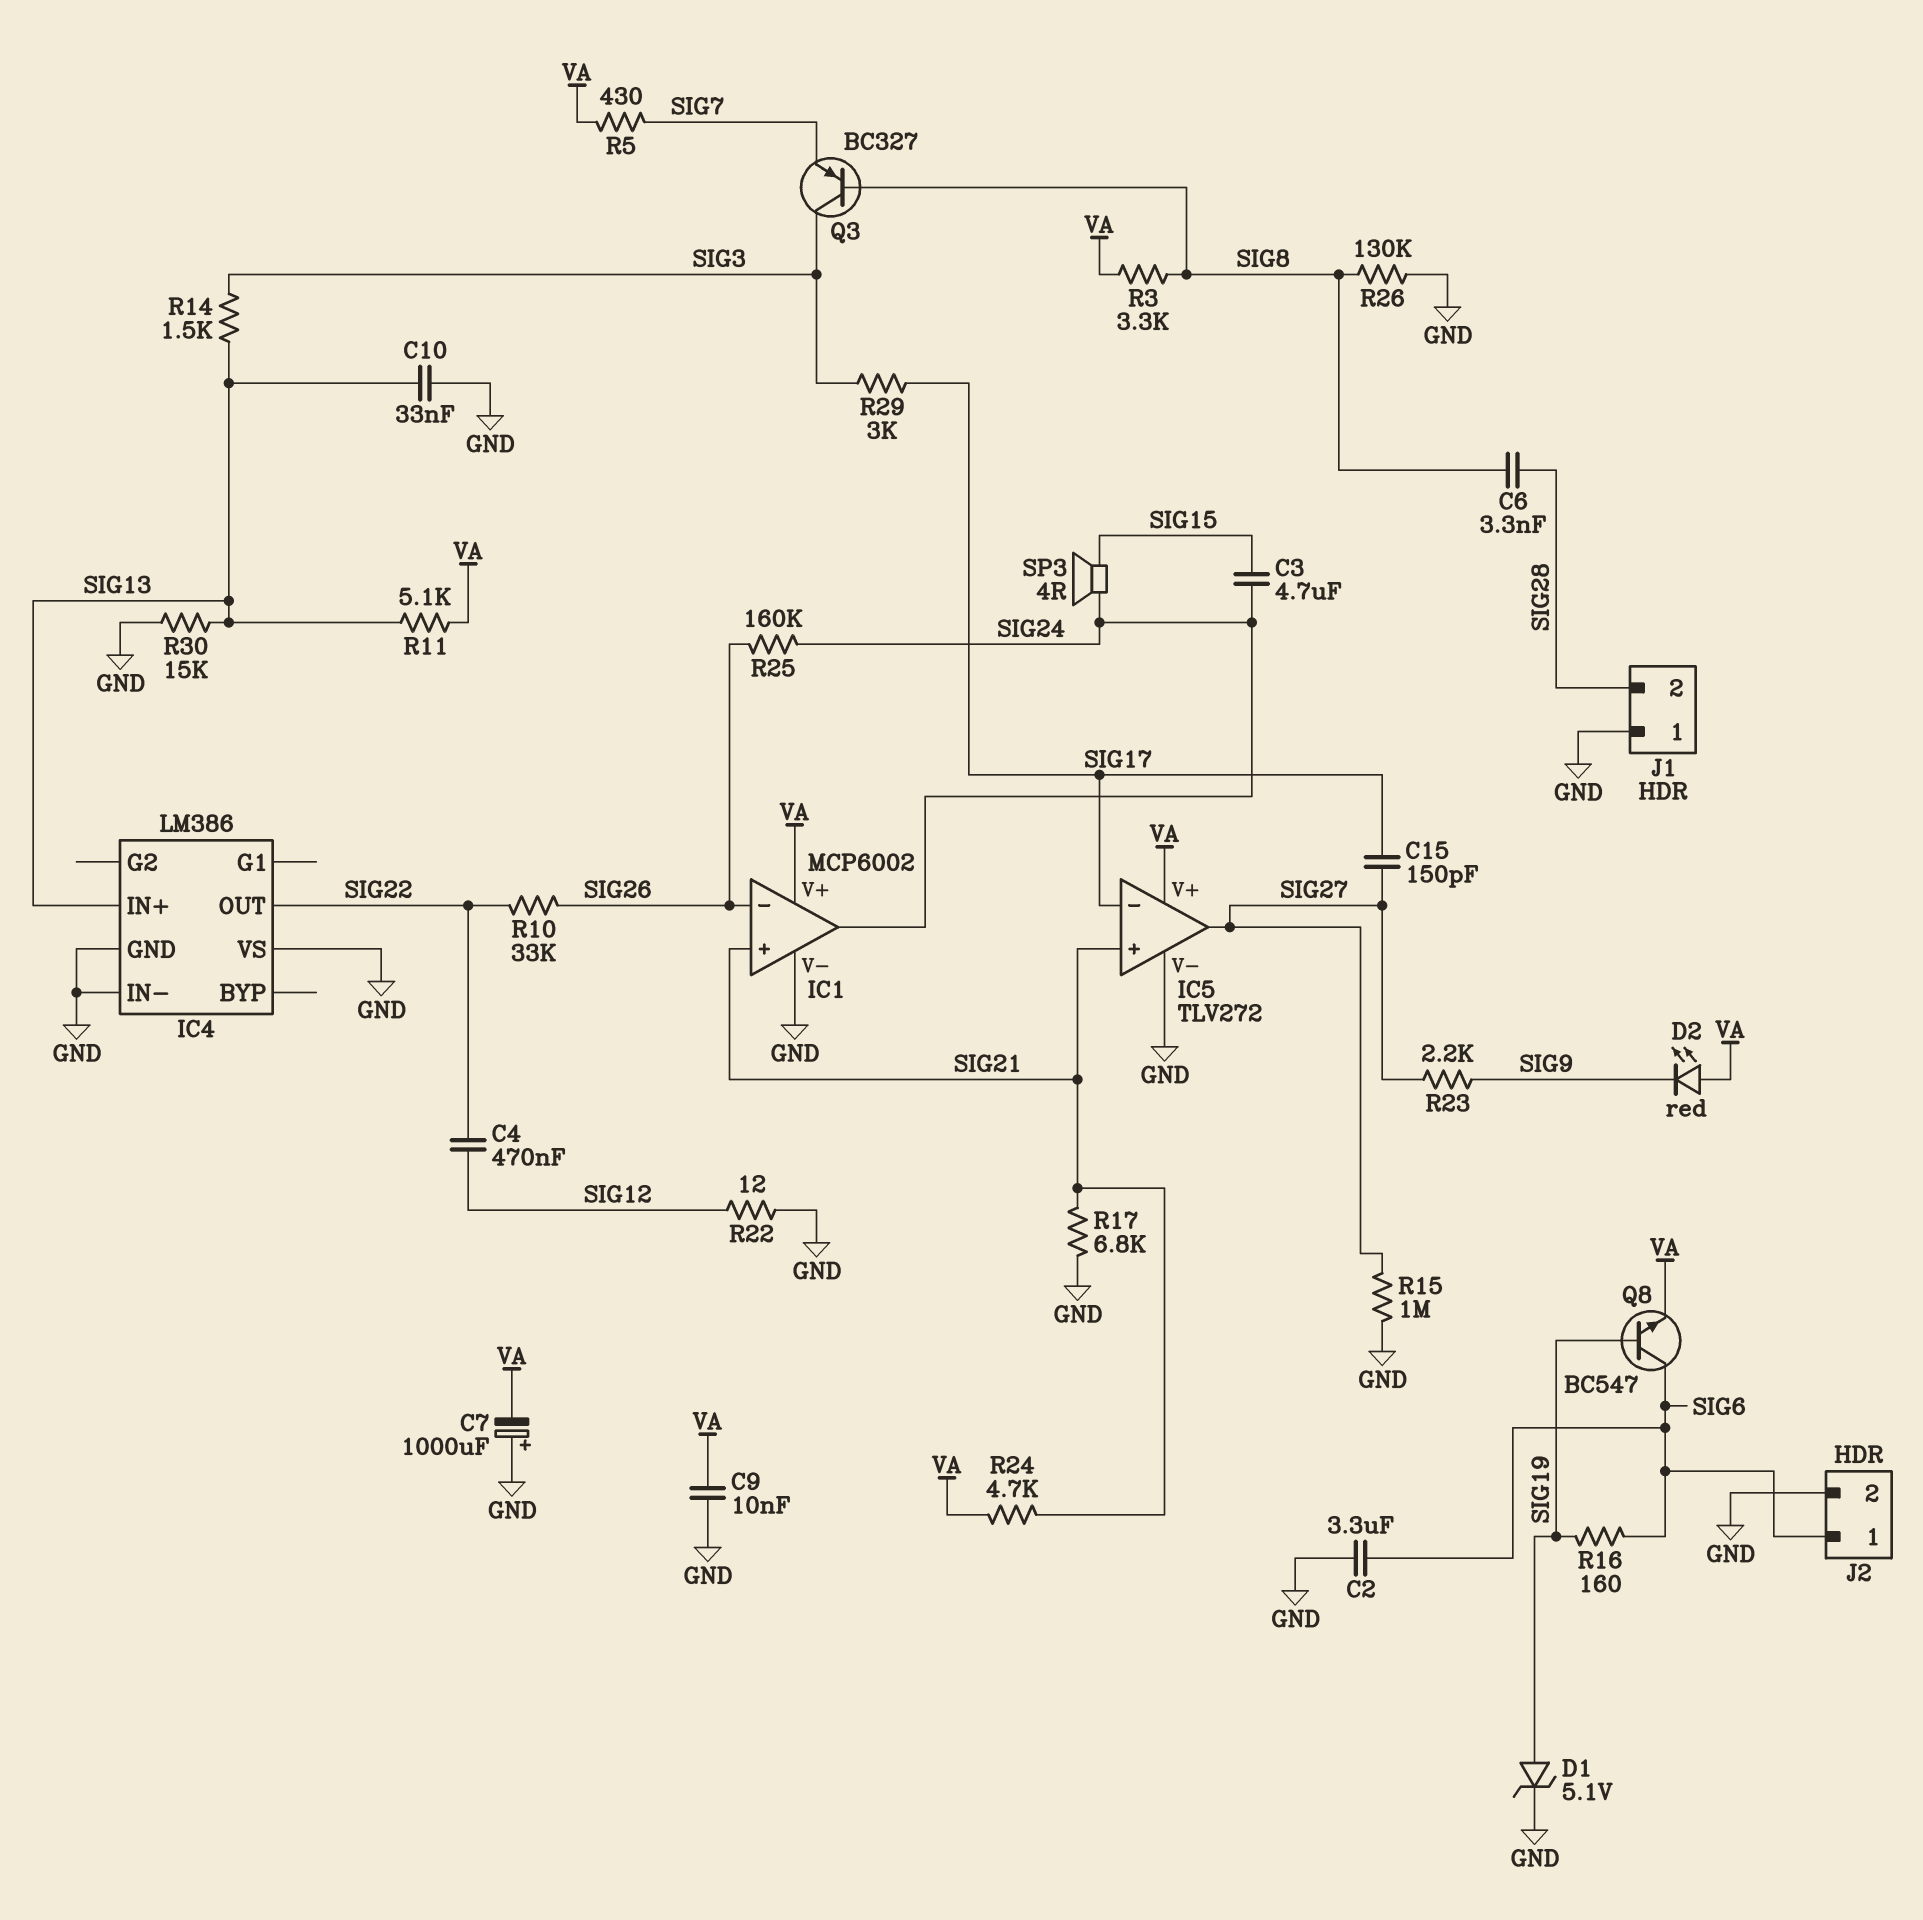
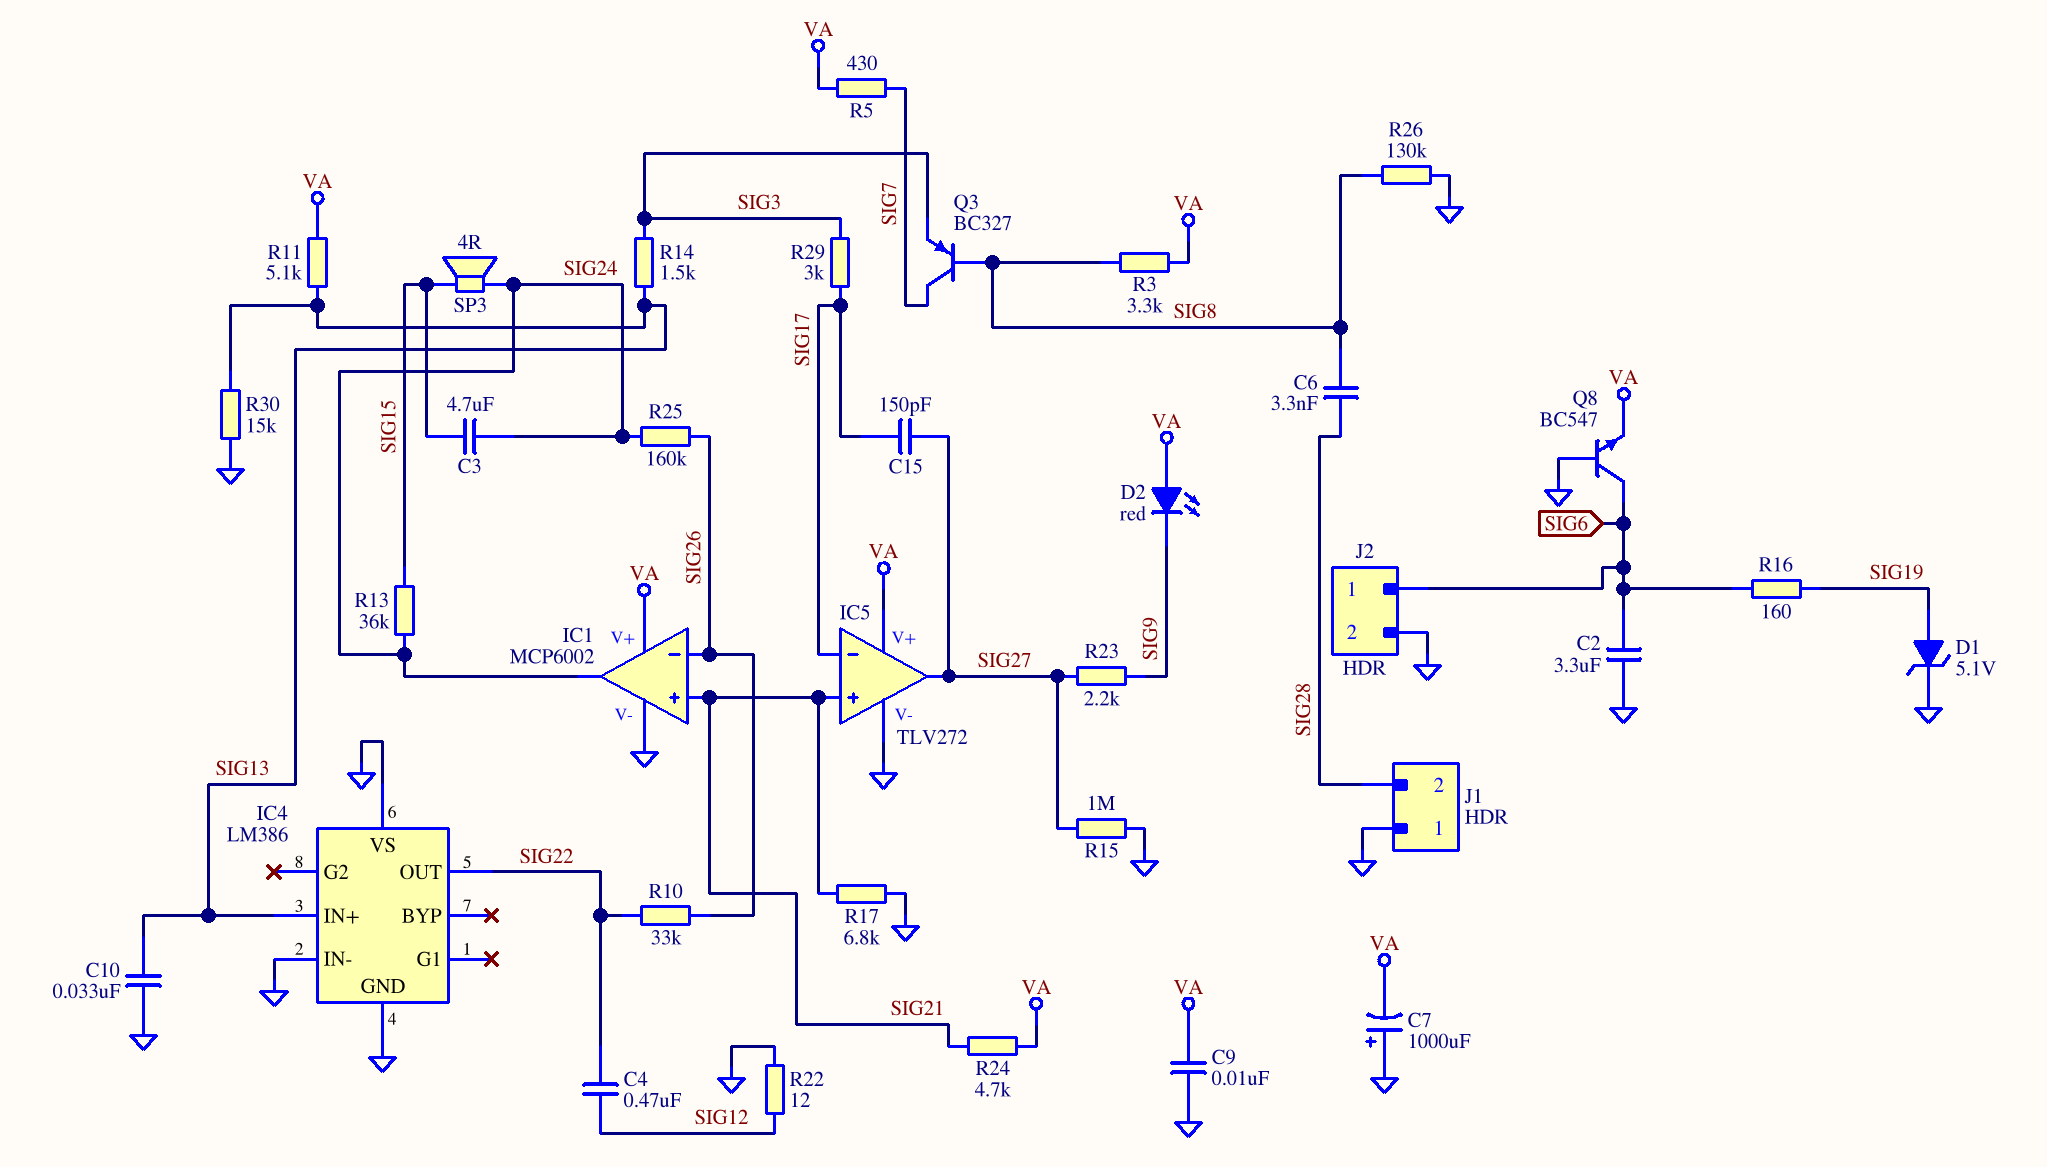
Q3: PNP BC327 (B SIG8, C SIG3, E SIG7) -> PNP BC327 (B SIG8, C SIG7, E SIG3)
Q8: NPN BC547 (B SIG19, C SIG6, E VA) -> NPN BC547 (B GND, C SIG6, E VA)
R13: none -> 36k (SIG15, SIG24)

